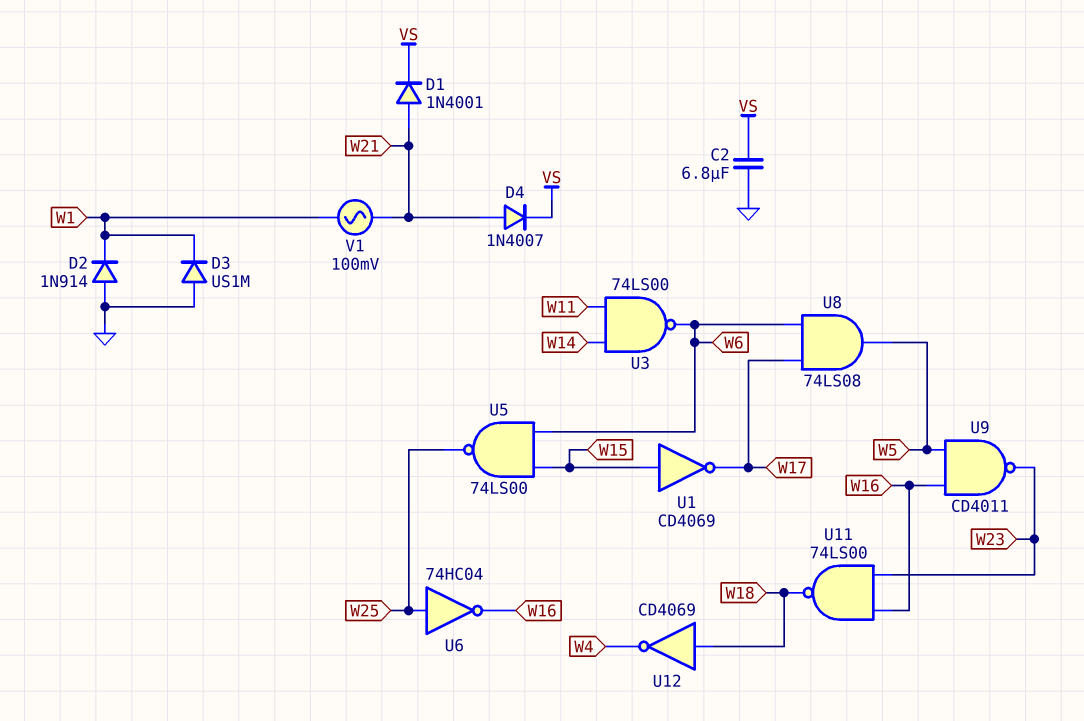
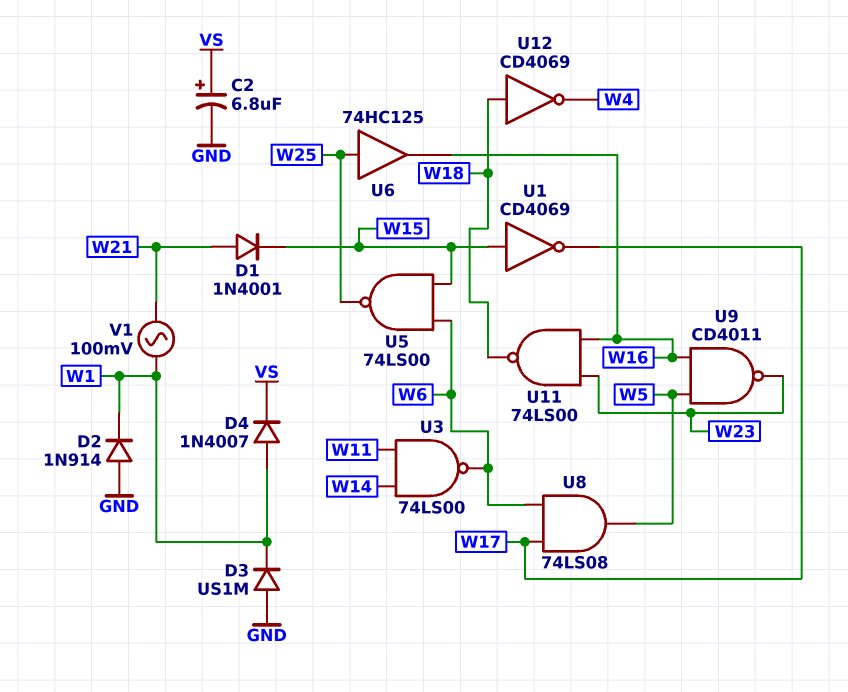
C2: 6.8uF (GND, VS) -> 6.8uF (plus VS, minus GND)
D1: diode 1N4001 (A W21, K VS) -> diode 1N4001 (A W21, K W15)
D4: diode 1N4007 (A W21, K VS) -> diode 1N4007 (A W1, K VS)
U6: NOT 74HC04 (in W25, out W16) -> buffer 74HC125 (in W25, out W16)

